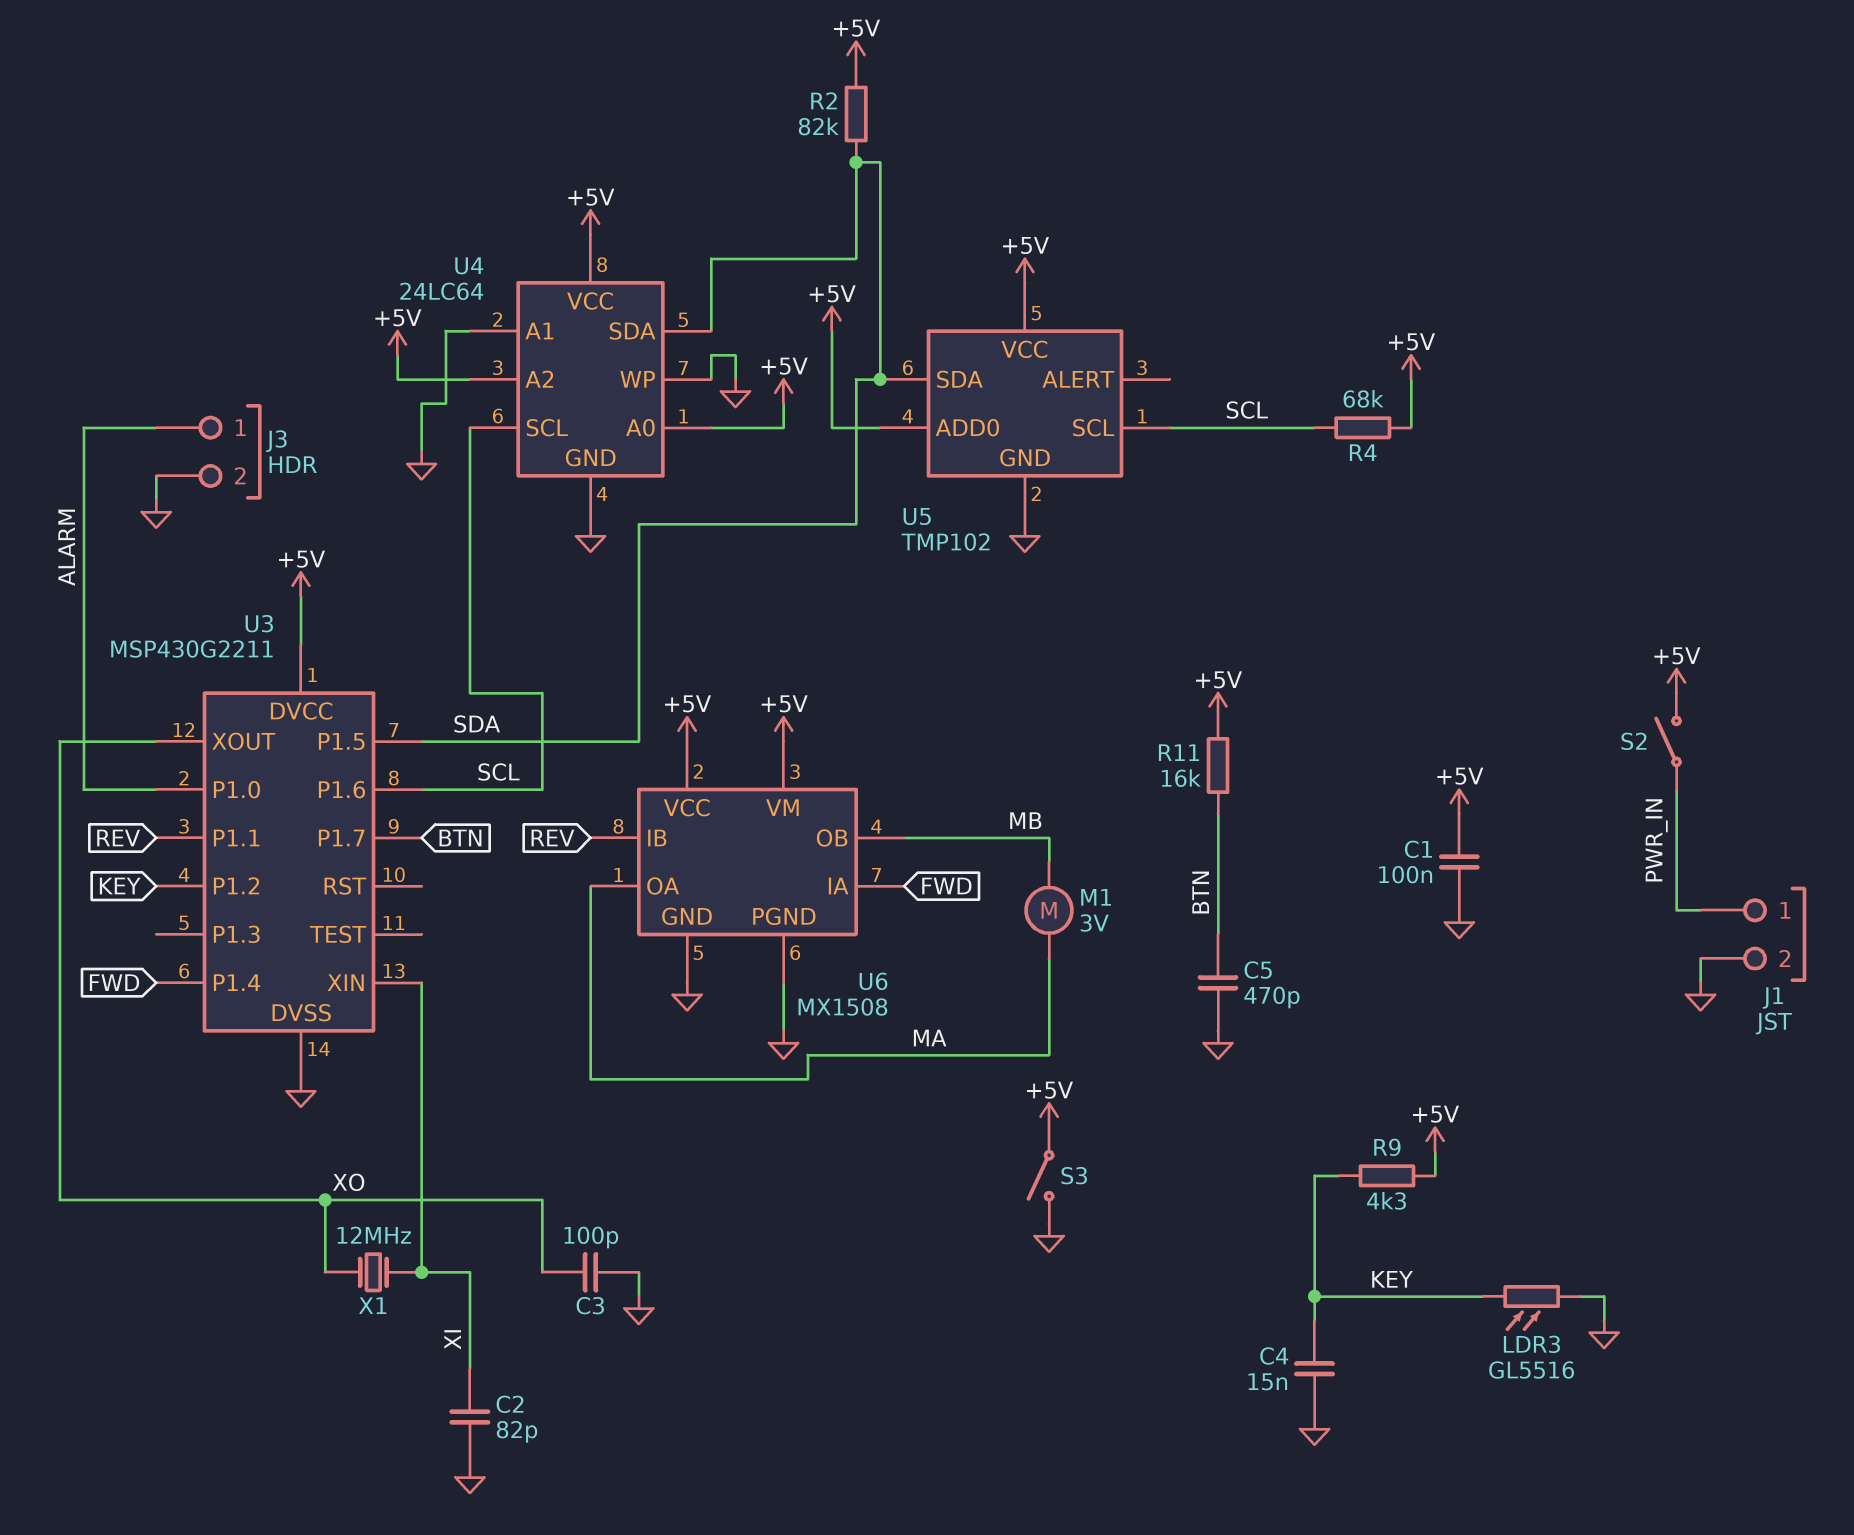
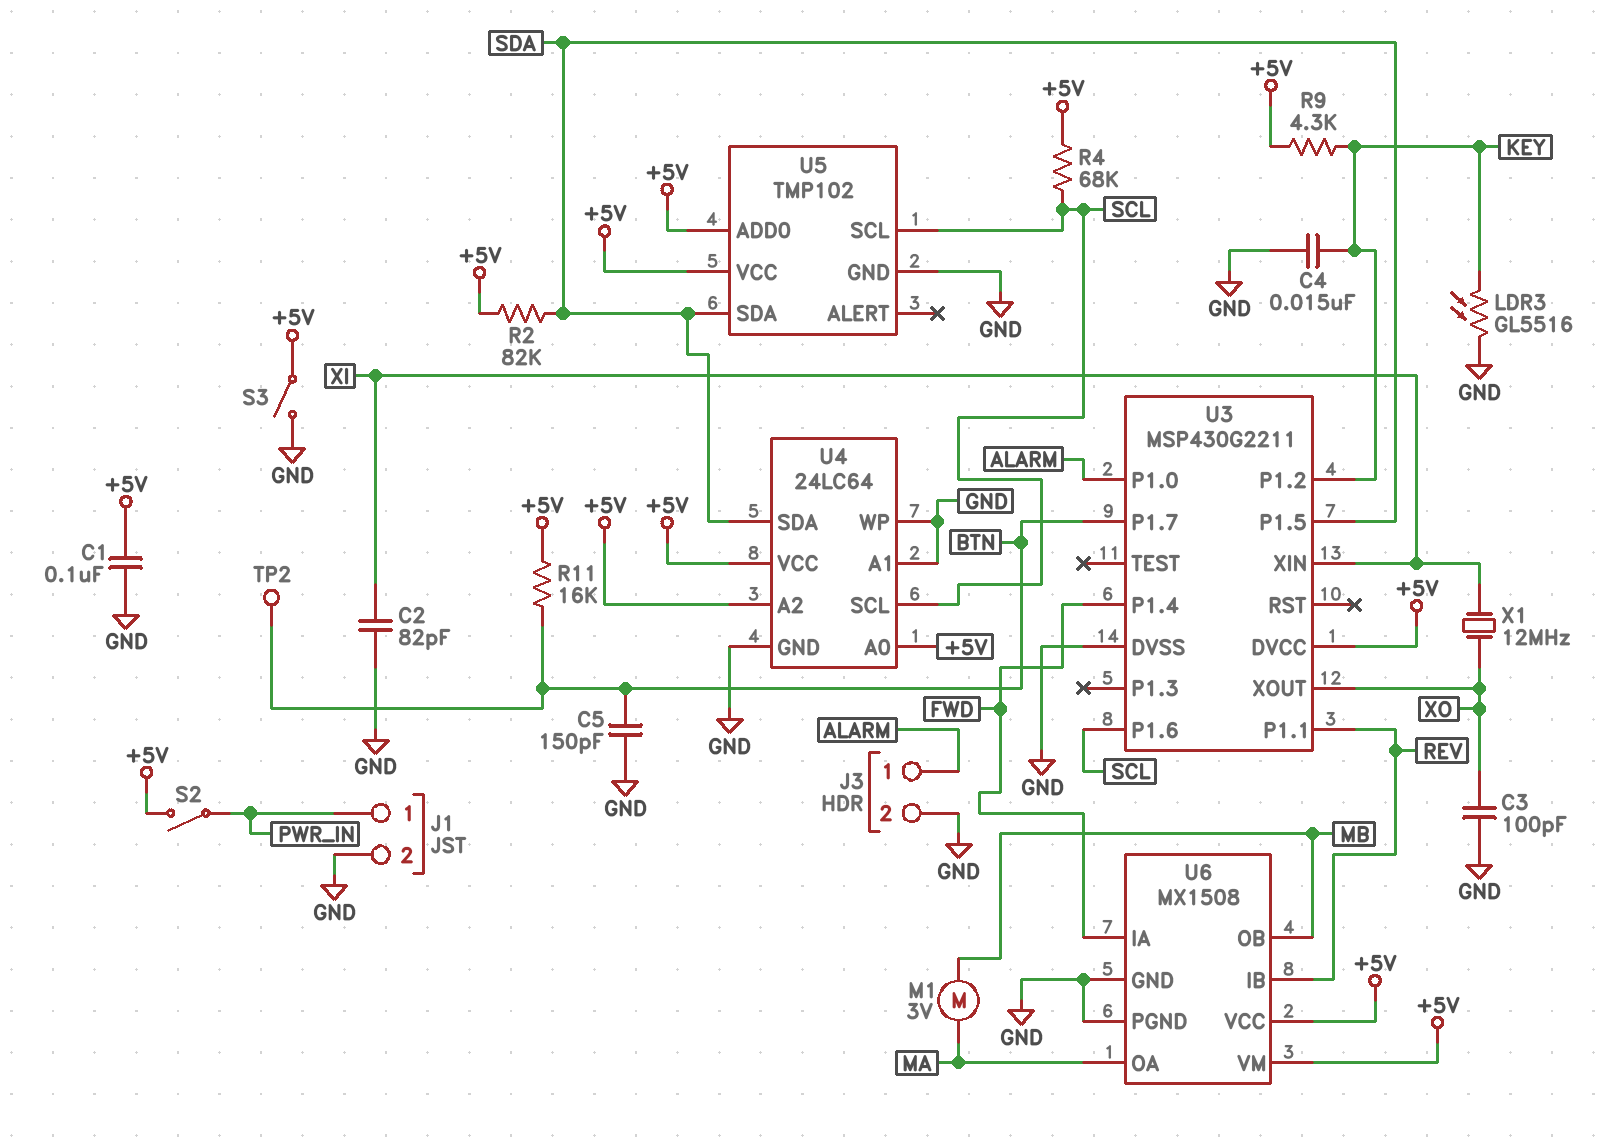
C5: 470pF (BTN, GND) -> 150pF (BTN, GND)
TP2: none -> test point (BTN)

